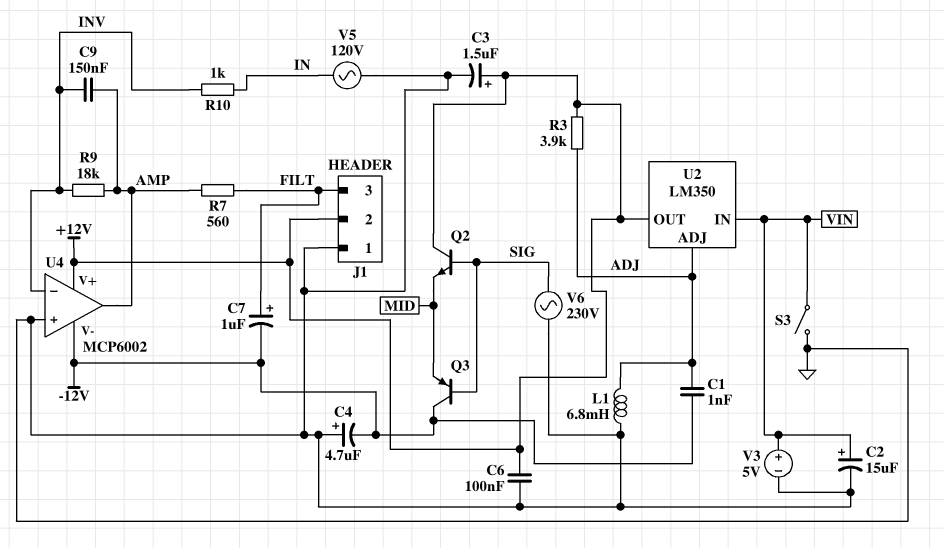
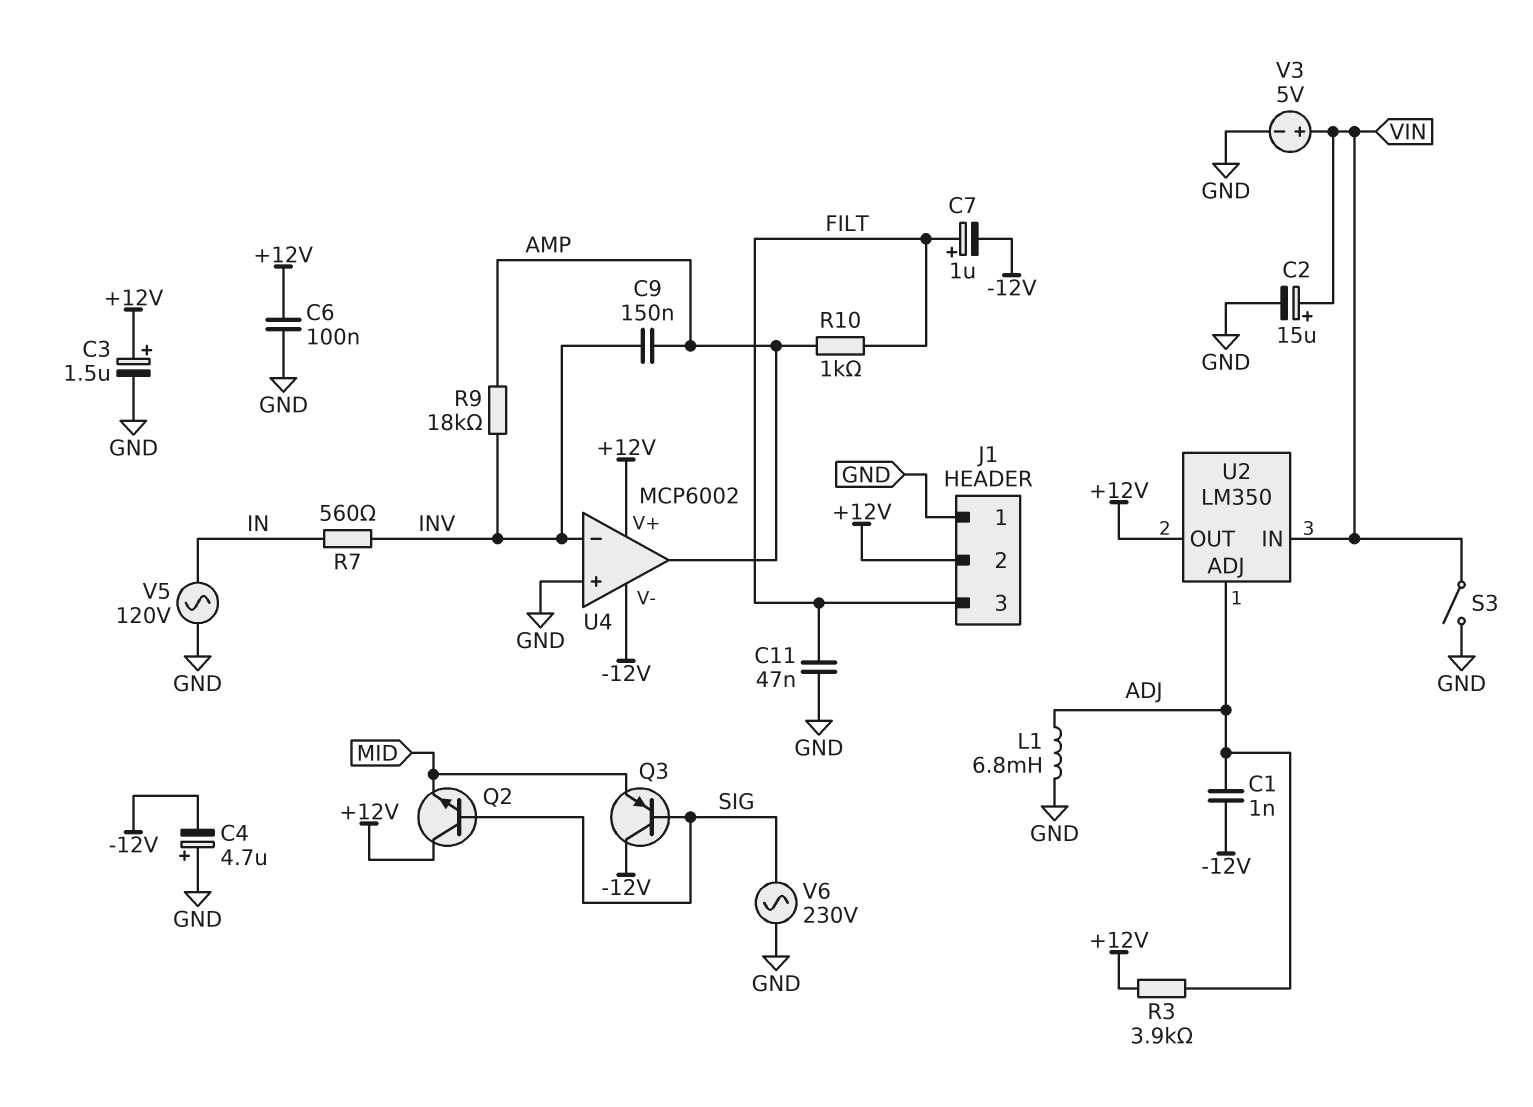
C11: none -> 47nF (FILT, GND)
R7: 560 (AMP, FILT) -> 560 (IN, INV)
R10: 1k (IN, INV) -> 1k (AMP, FILT)

